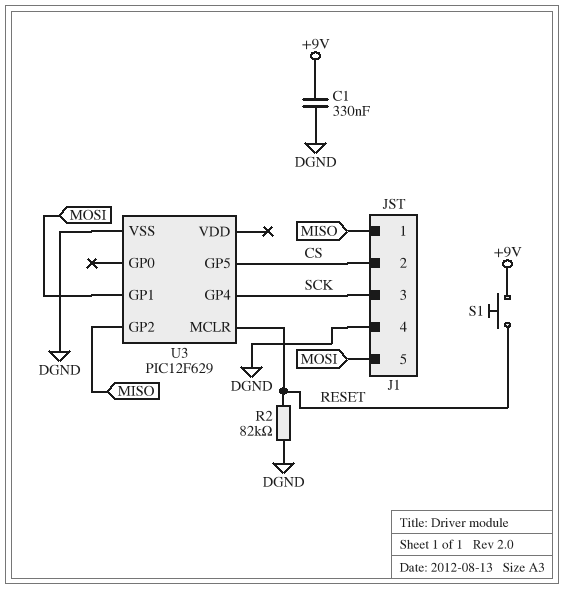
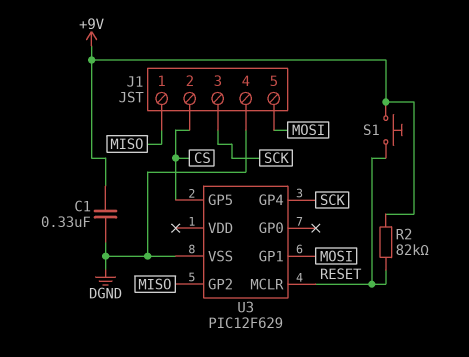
R2: 82k (DGND, RESET) -> 82k (+9V, RESET)

